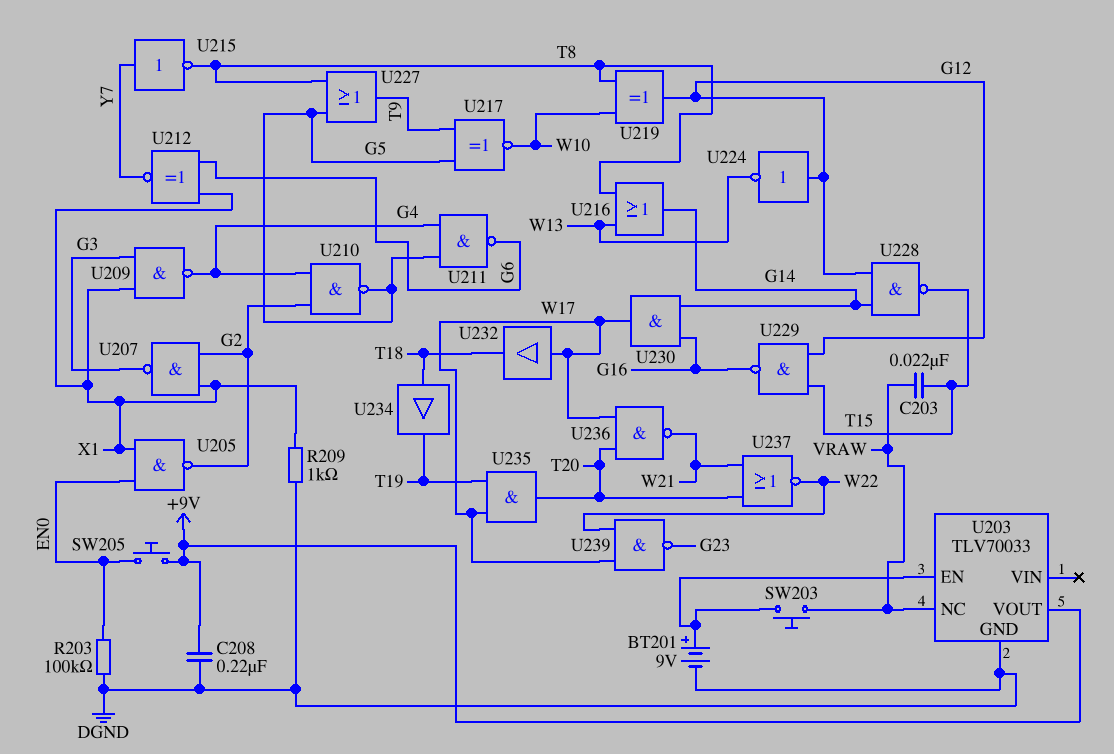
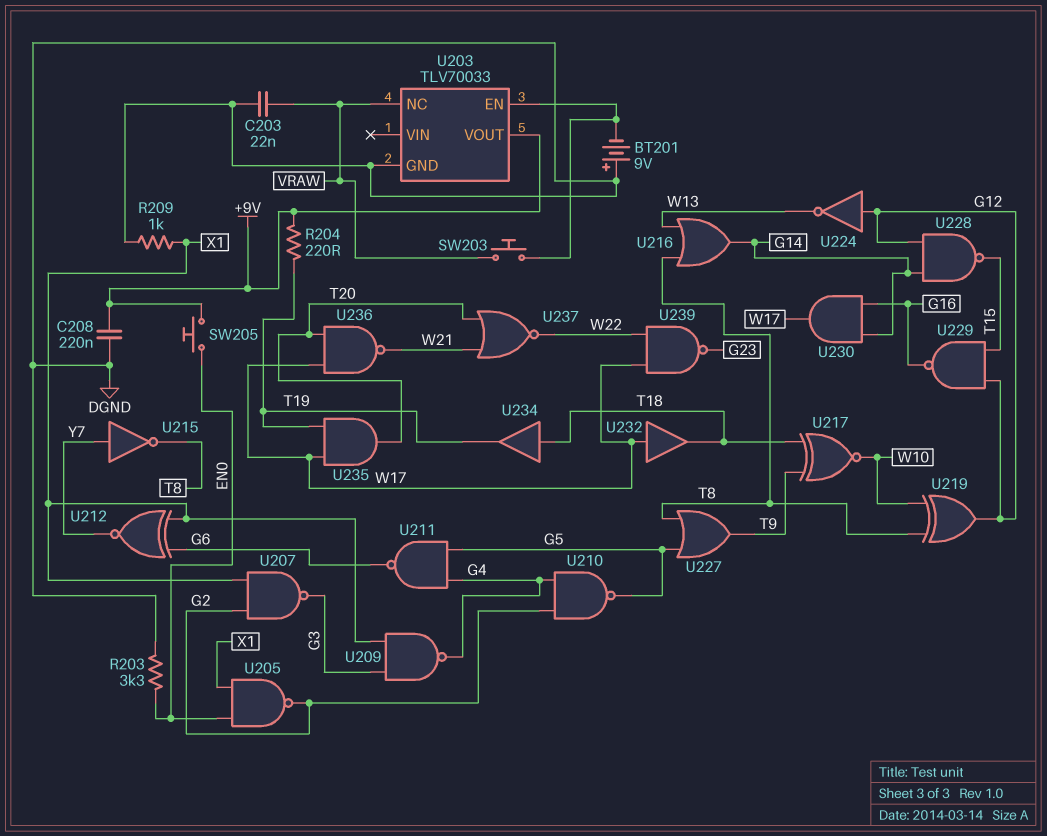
BT201: 9V (plus U203/EN, minus DGND) -> 9V (plus DGND, minus U203/EN)
C203: 22nF (T15, VRAW) -> 22nF (DGND, VRAW)
R203: 100k (DGND, EN0) -> 3.3k (DGND, EN0)
R204: none -> 220 (+9V, T19)
U217: XNOR (in G5, in T9, out W10) -> XNOR (in T9, in T18, out W10)

